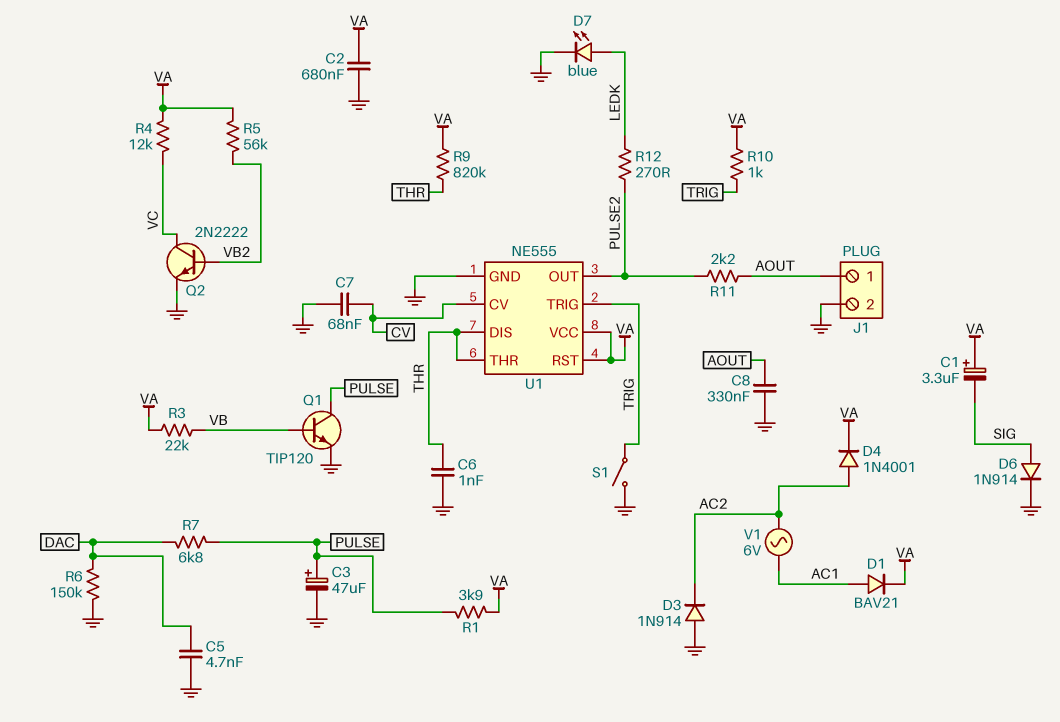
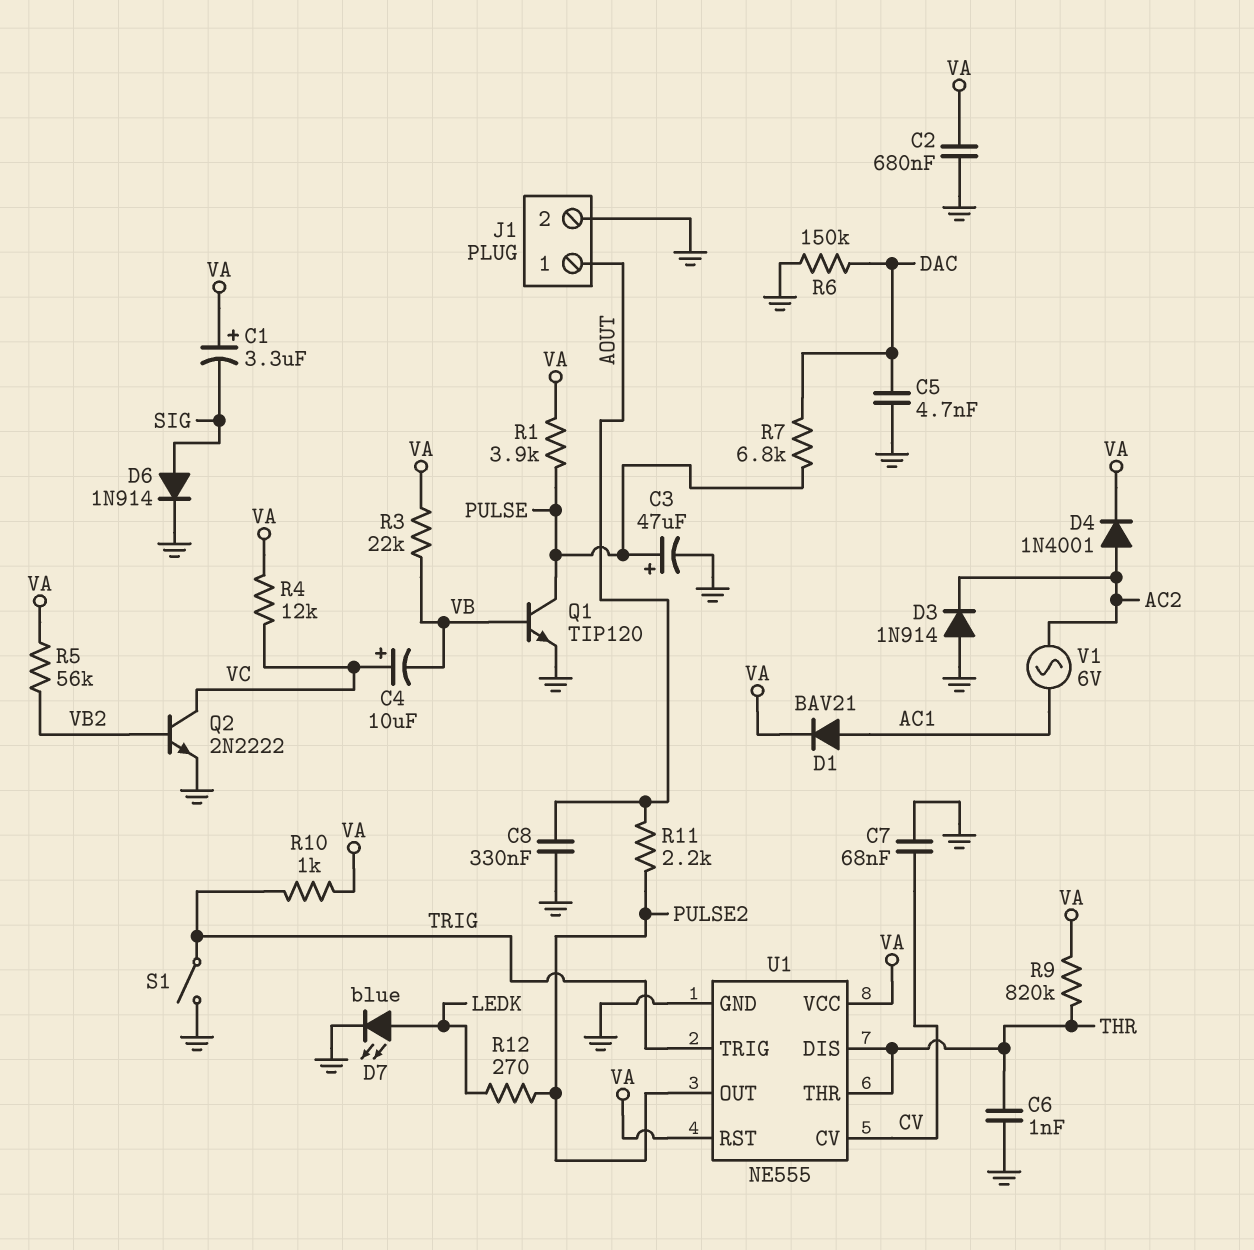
C4: none -> 10uF (plus VC, minus VB)

